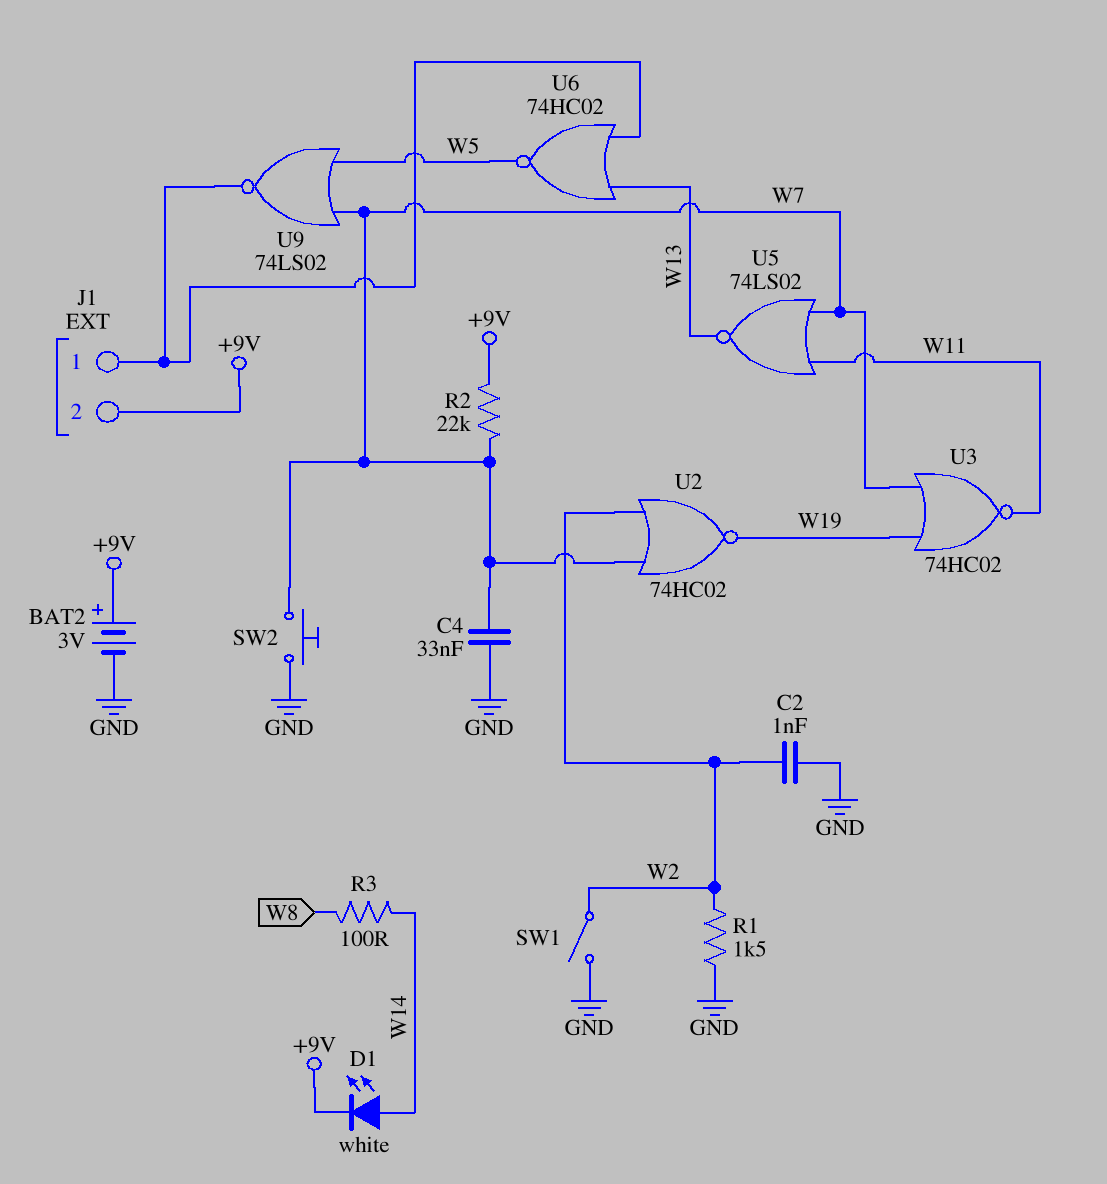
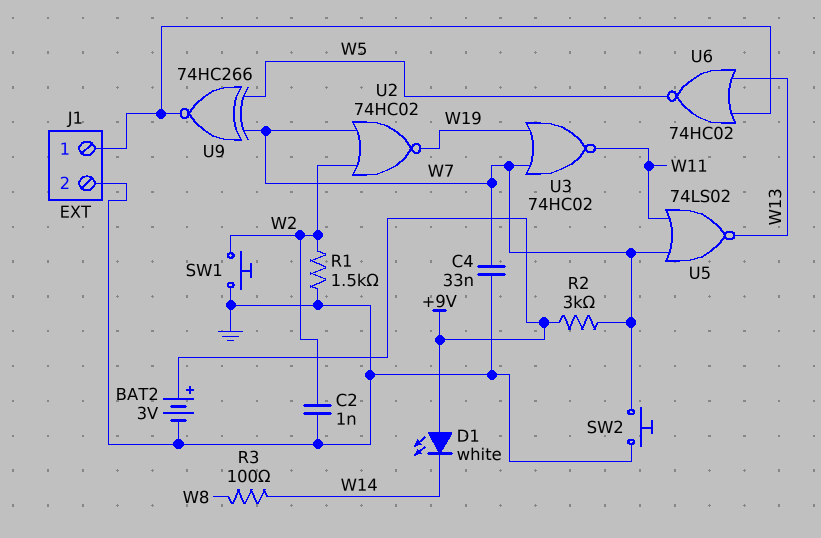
D1: LED white (A W14, K +9V) -> LED white (A +9V, K W14)
J1 pin 2: +9V -> GND
R2: 22k (+9V, W7) -> 3k (+9V, W7)
SW1: switch (GND, W2) -> button (GND, W2)
U9: NOR 74LS02 (in W5, in W7, out J1/1) -> XNOR 74HC266 (in W5, in W7, out J1/1)

